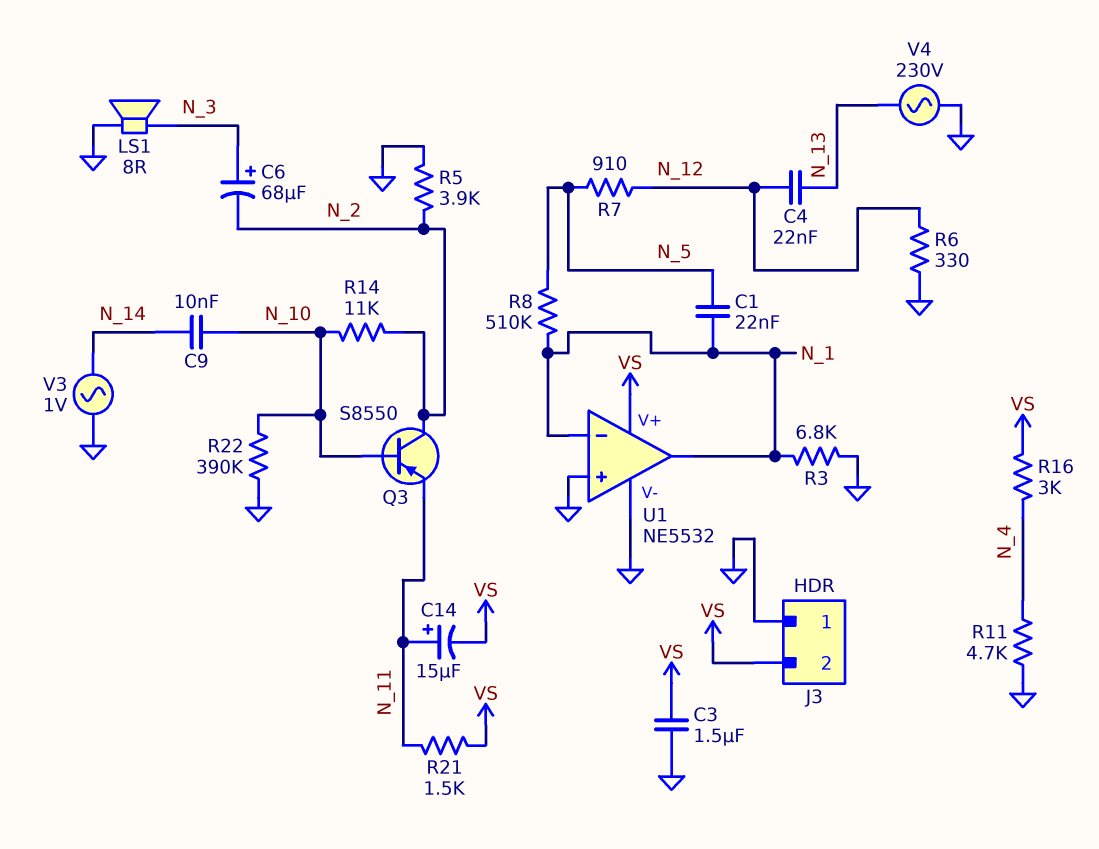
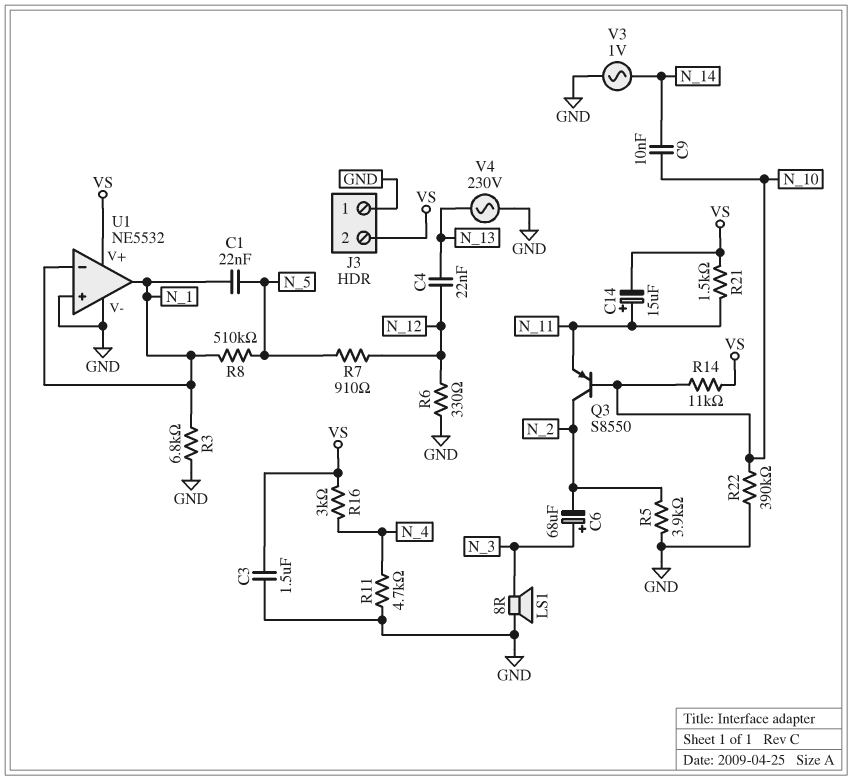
R14: 11k (N_2, N_10) -> 11k (N_10, VS)

